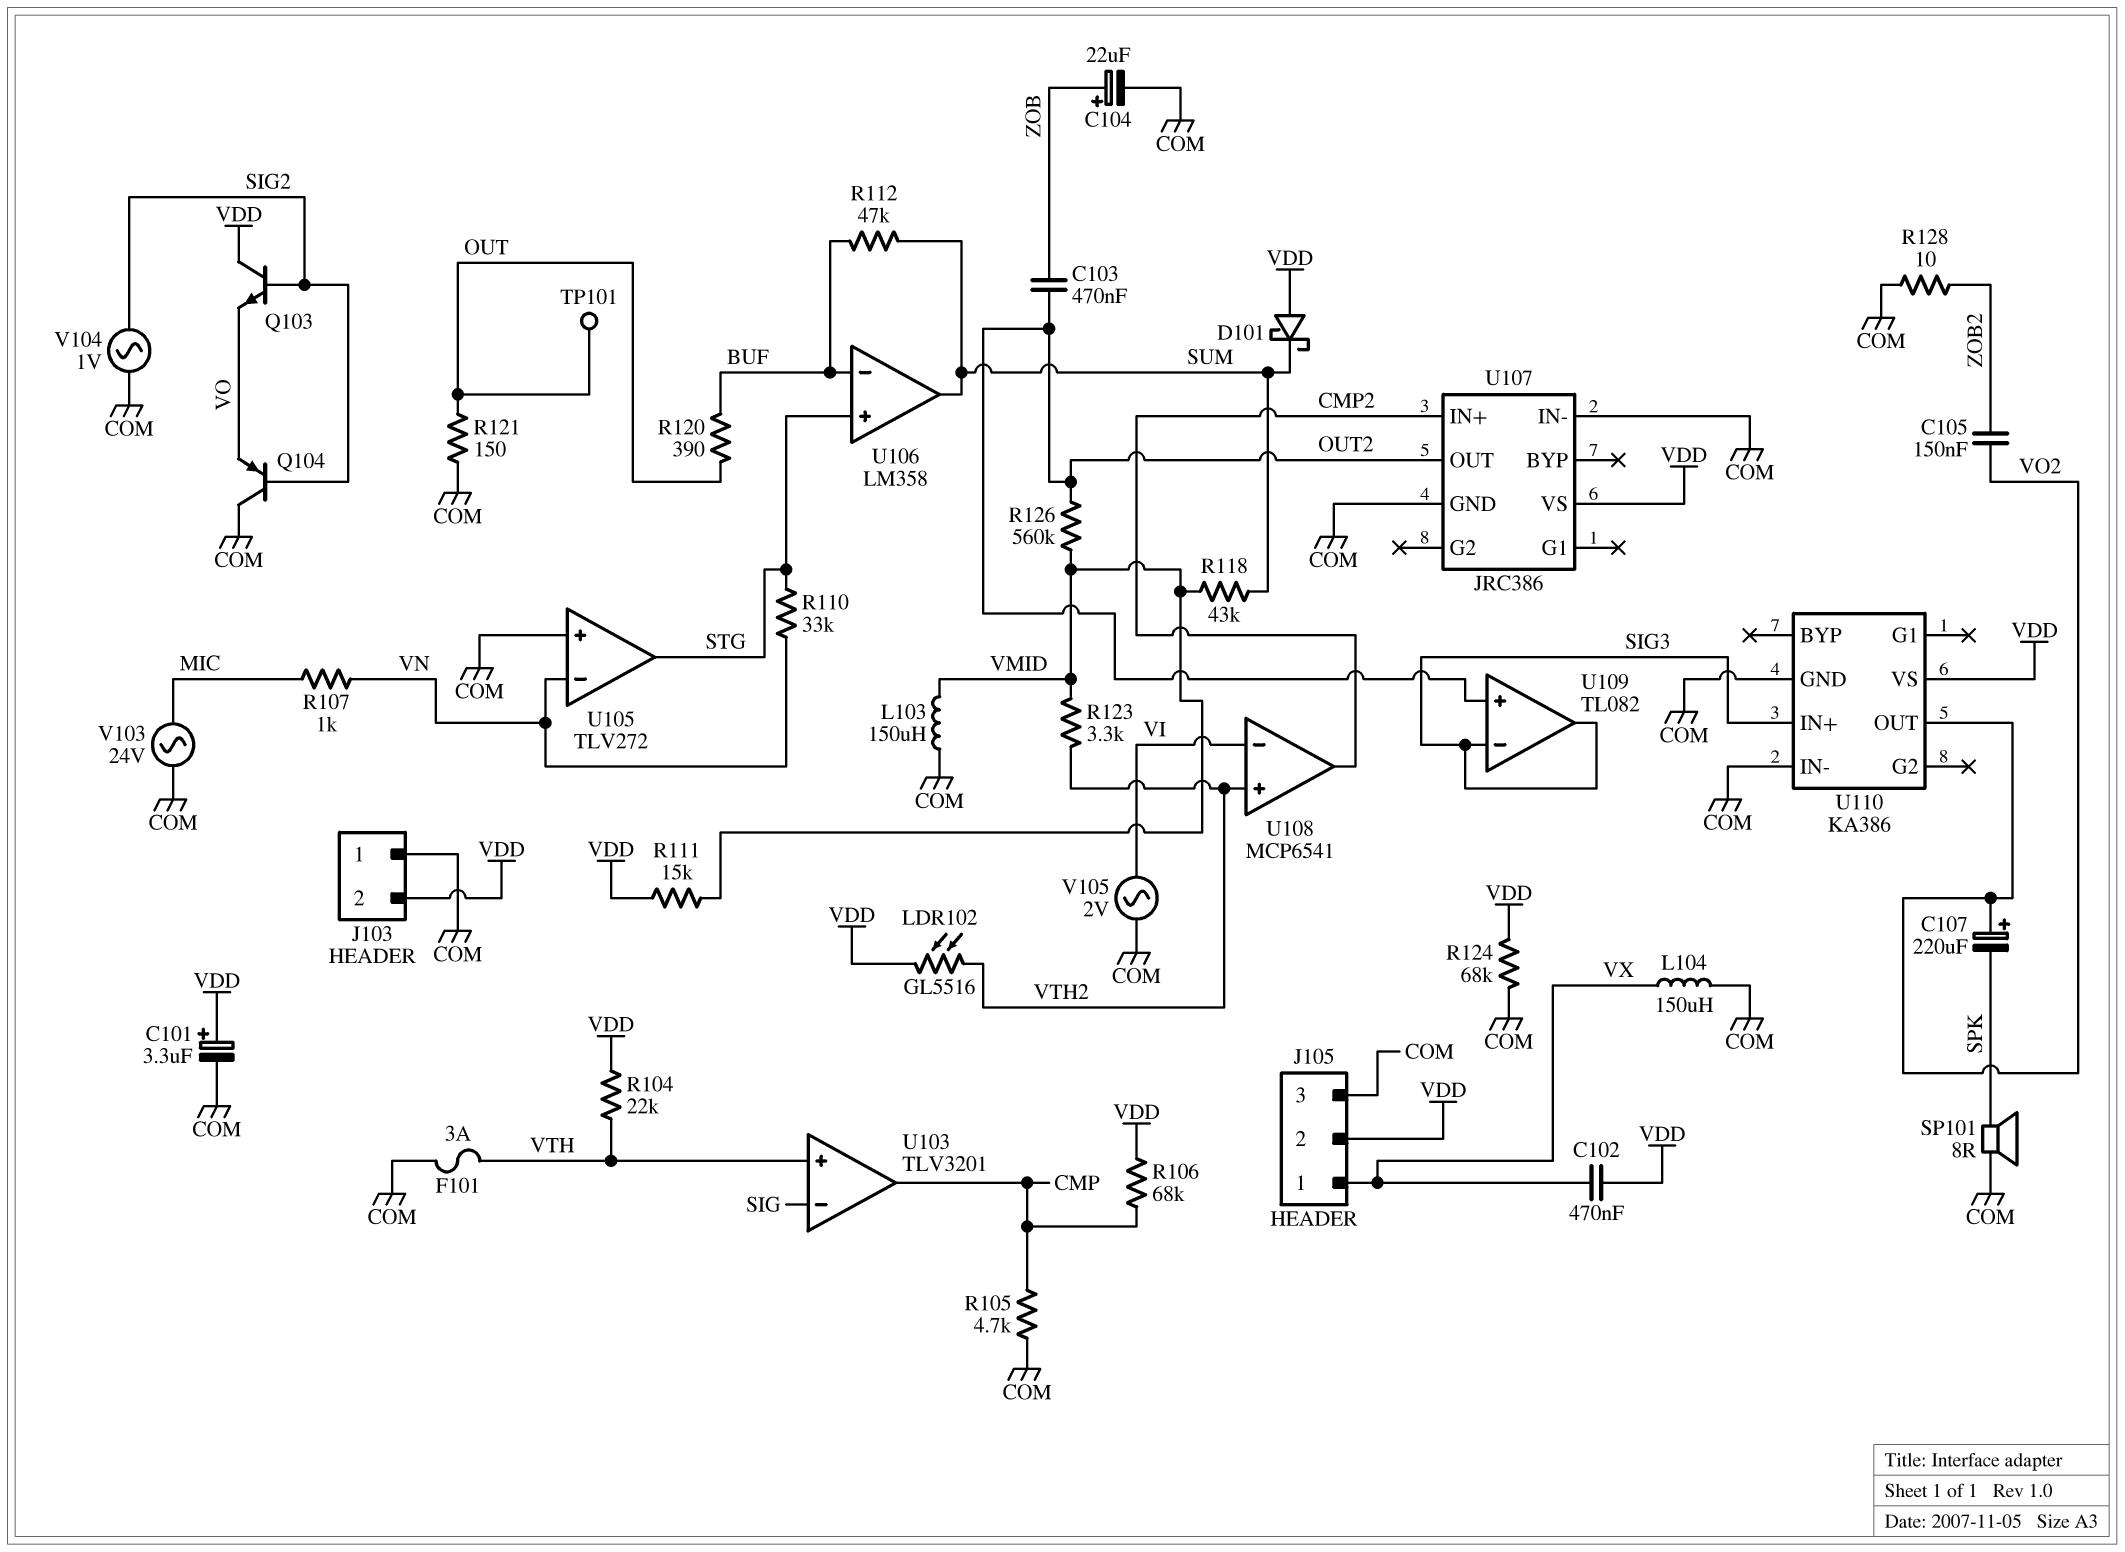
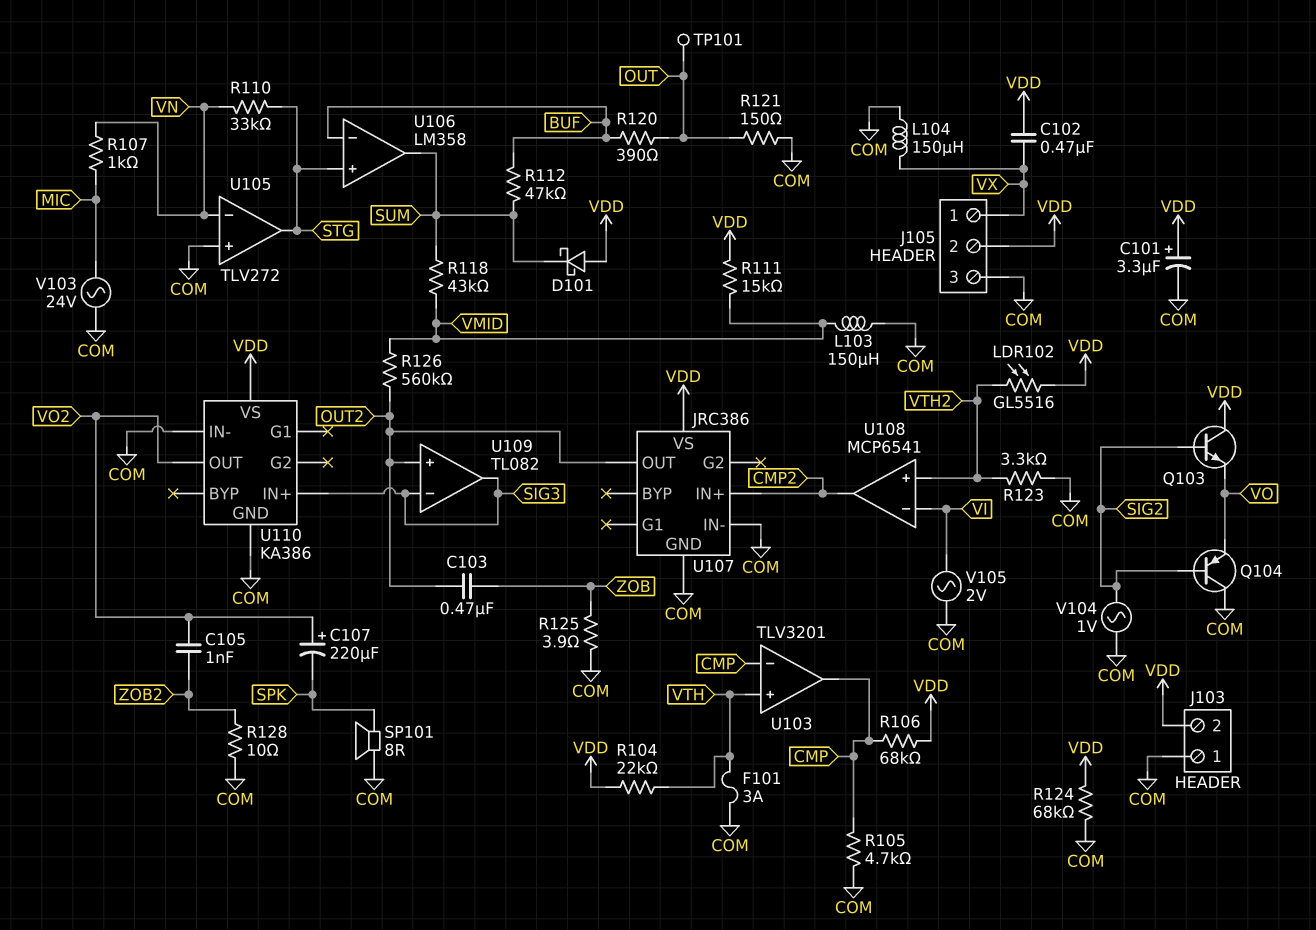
C104: 22uF (plus ZOB, minus COM) -> none
C105: 150nF (VO2, ZOB2) -> 1nF (VO2, ZOB2)
R123: 3.3k (VMID, VTH2) -> 3.3k (COM, VTH2)
R125: none -> 3.9 (COM, ZOB)
U103 pin in-: SIG -> CMP

